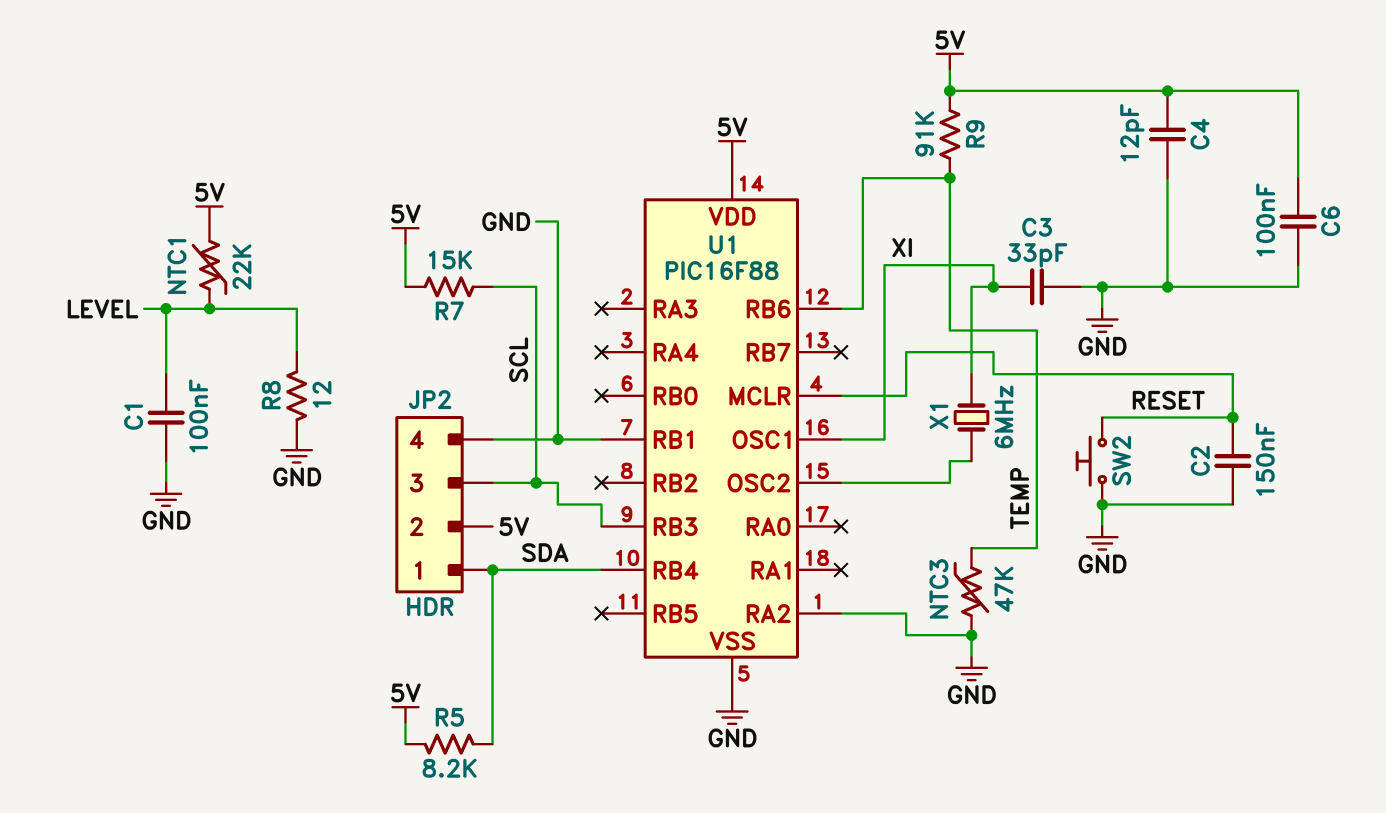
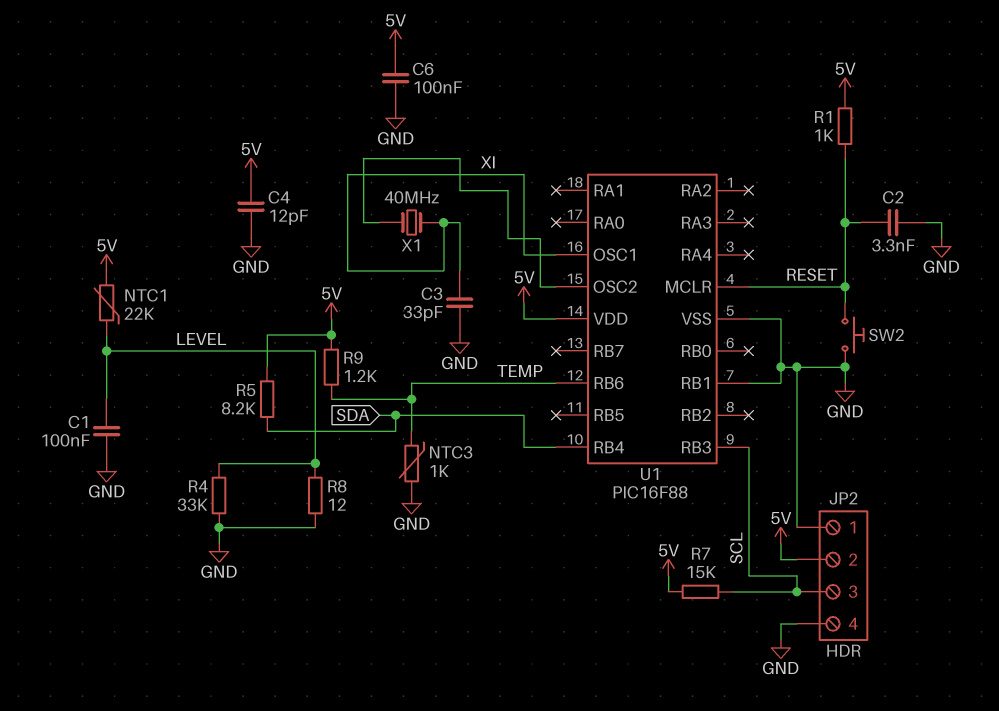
C2: 150nF (GND, RESET) -> 3.3nF (GND, RESET)
JP2 pin 1: SDA -> GND
NTC3: 47k (GND, TEMP) -> 1k (GND, TEMP)
R1: none -> 1k (5V, RESET)
R4: none -> 33k (GND, LEVEL)
R9: 91k (5V, TEMP) -> 1.2k (5V, TEMP)
U1 pin RA2: GND -> none
X1: 6MHz (U1/OSC2, XI) -> 40MHz (U1/OSC2, XI)

